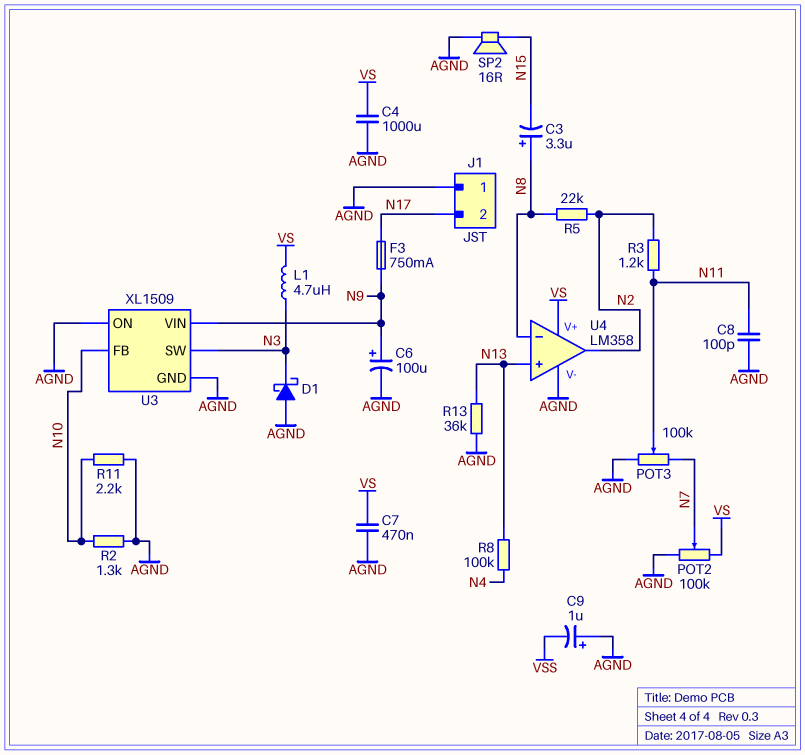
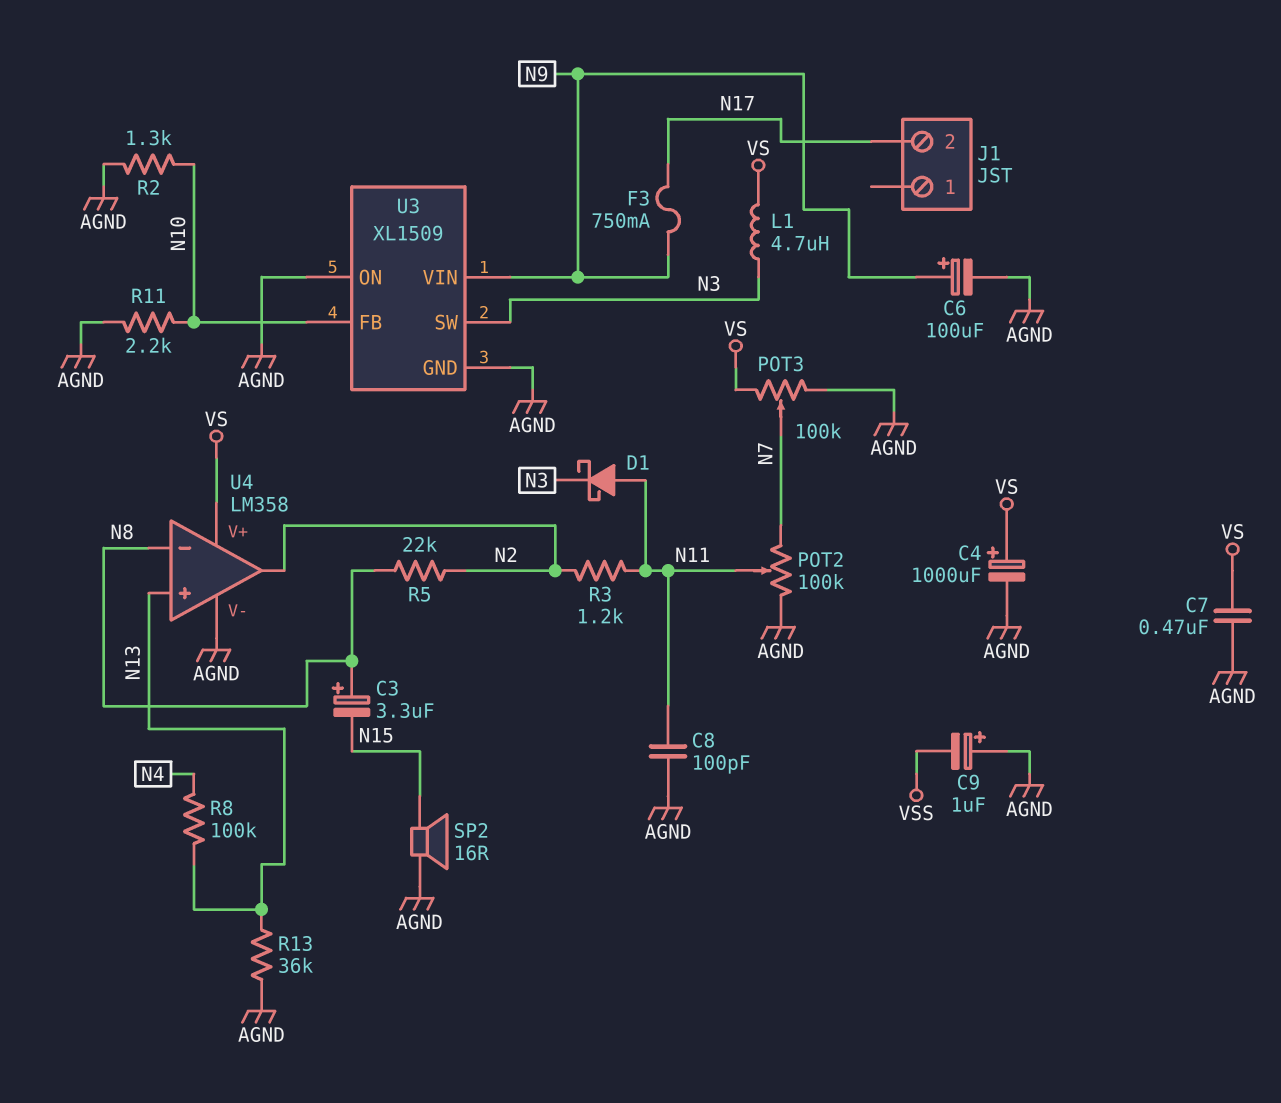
C4: 1000uF (AGND, VS) -> 1000uF (plus VS, minus AGND)
D1: schottky (A AGND, K N3) -> schottky (A N11, K N3)
J1 pin 1: AGND -> none
POT2: 100k (AGND, VS, wiper N7) -> 100k (AGND, N7, wiper N11)
POT3: 100k (AGND, N7, wiper N11) -> 100k (AGND, VS, wiper N7)

